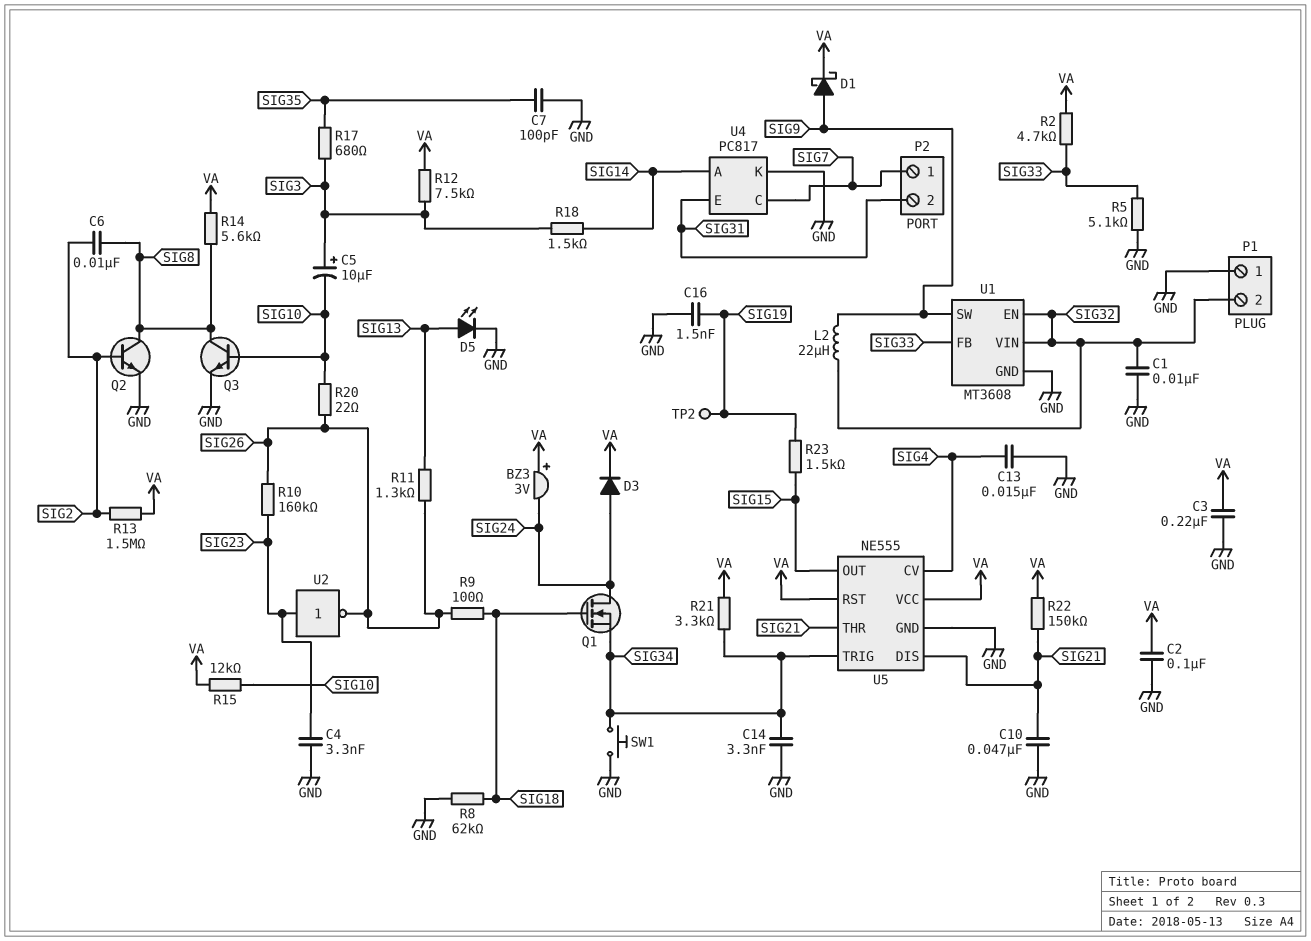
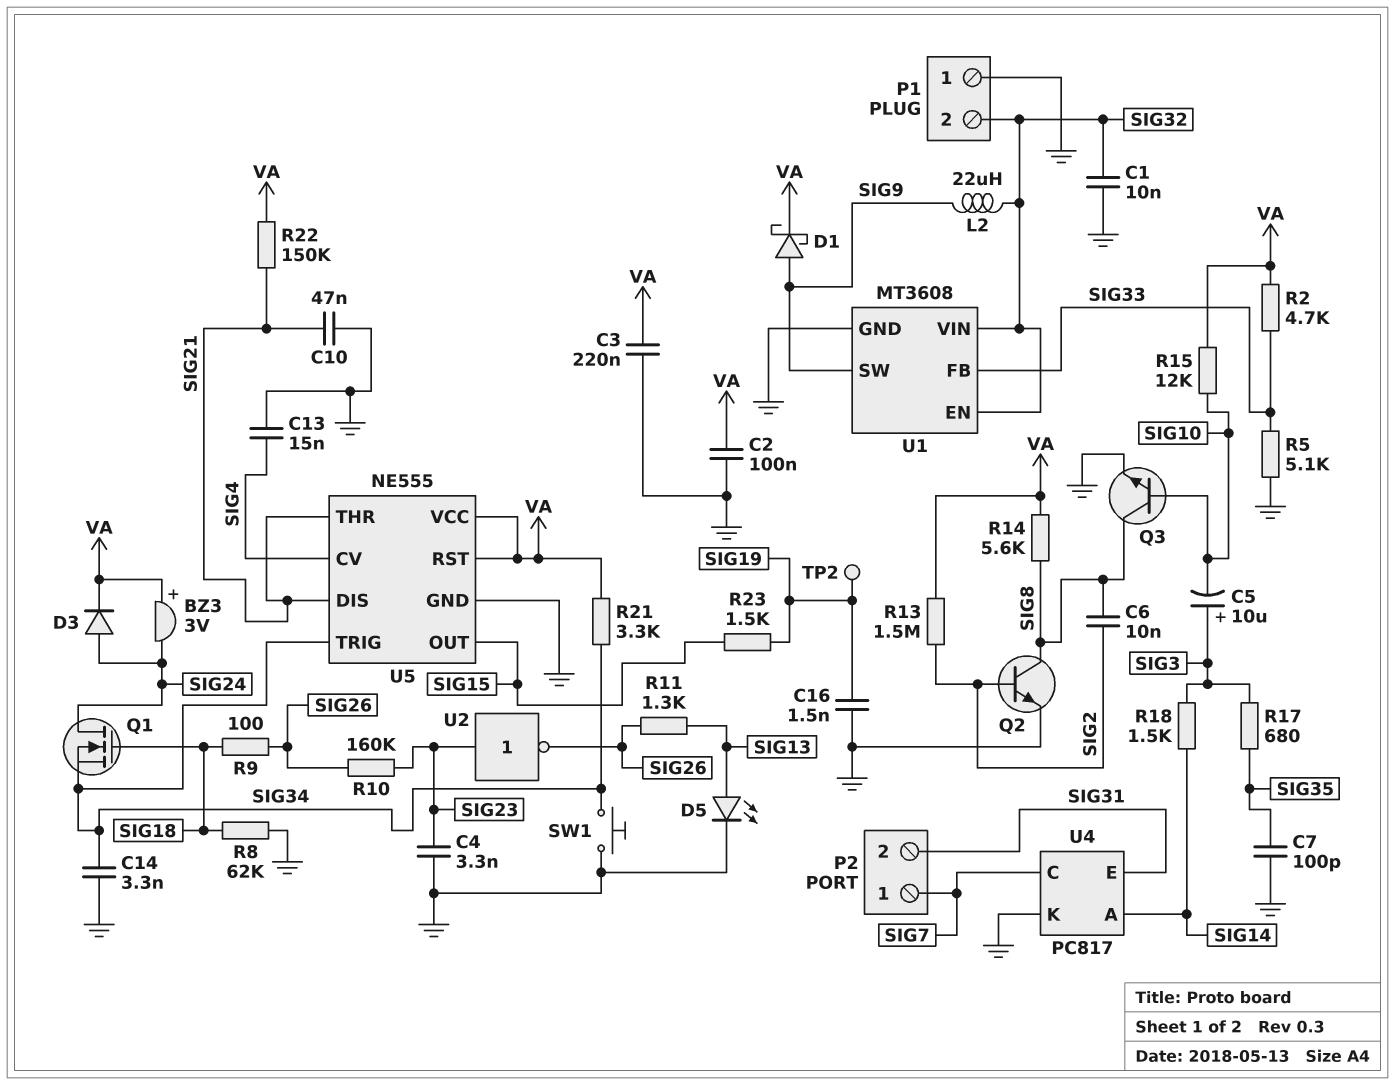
R12: 7.5k (SIG3, VA) -> none
R20: 22 (SIG10, SIG26) -> none

